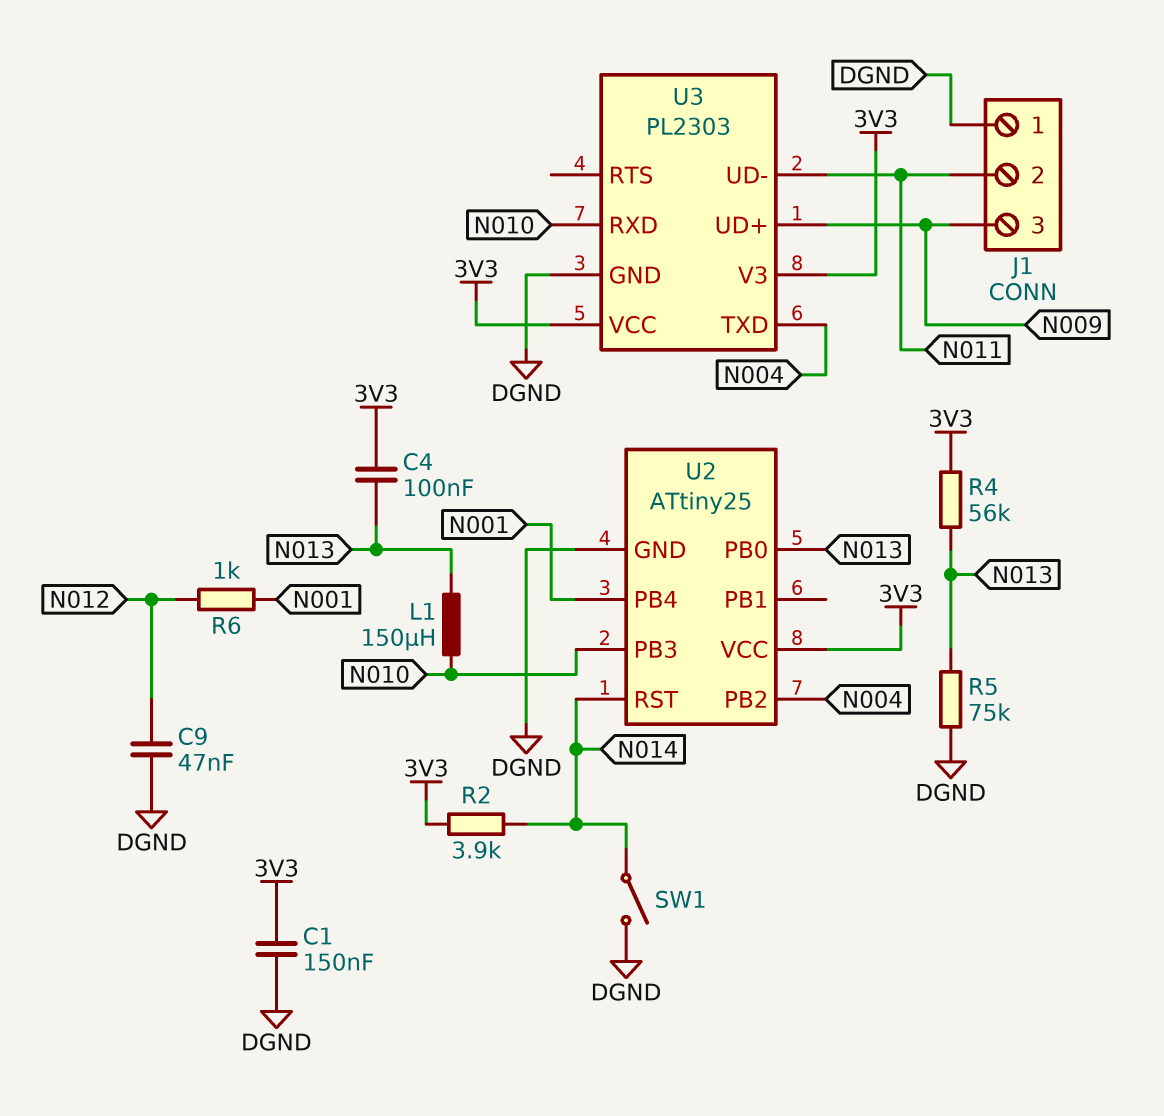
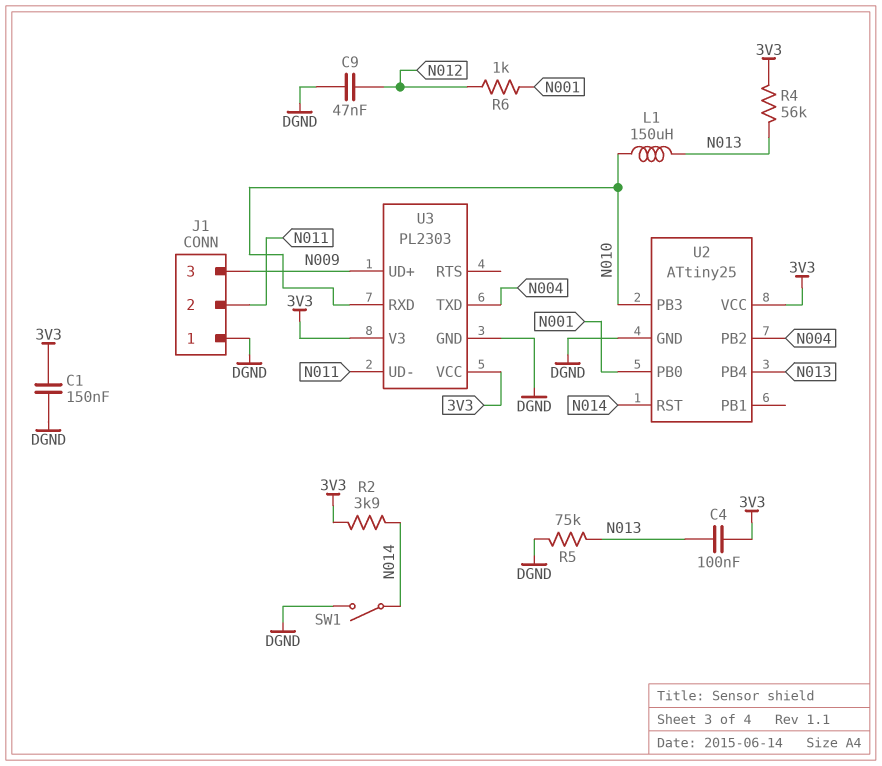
U2 pin PB0: N013 -> N001
U2 pin PB4: N001 -> N013

